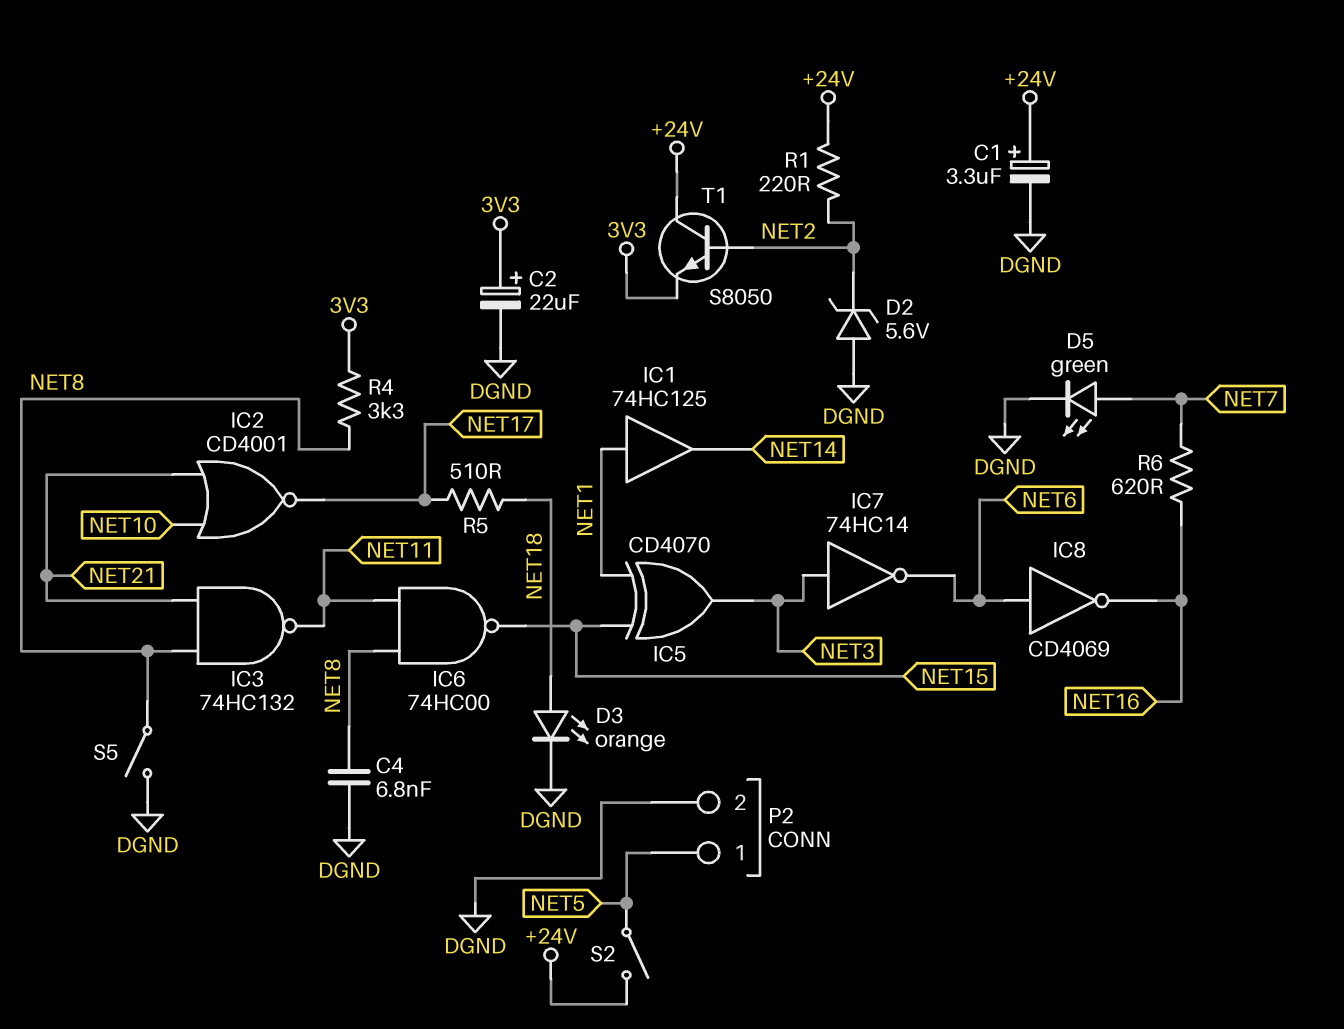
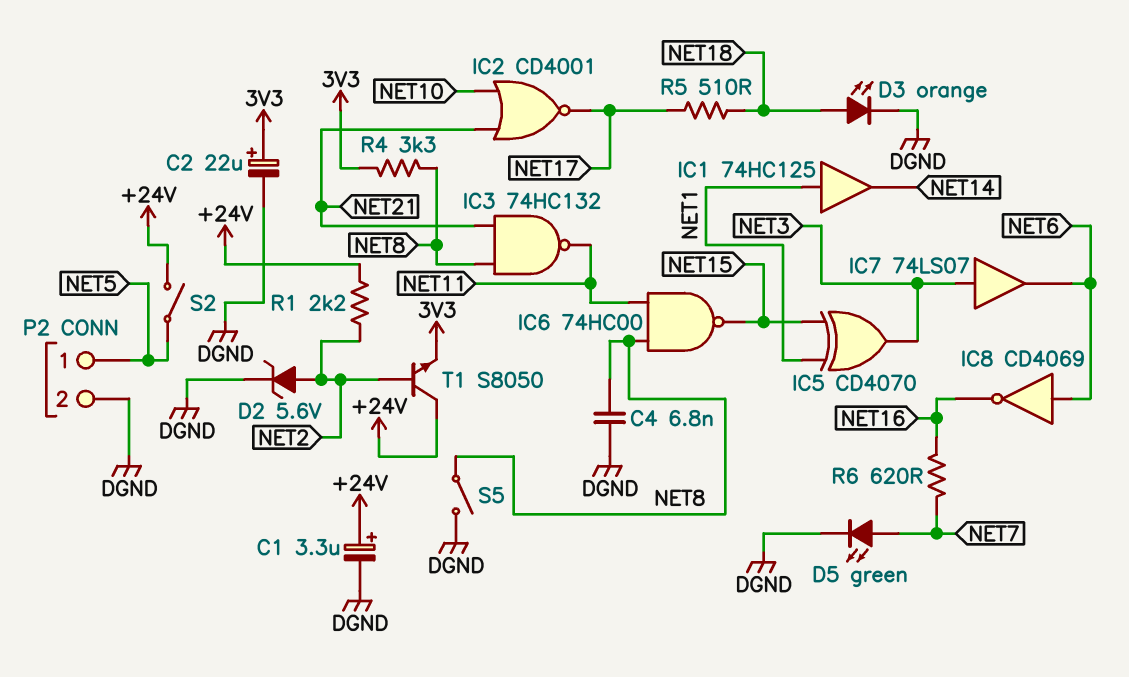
D2: zener 5.6V (A DGND, K NET2) -> zener 5.6V (A NET2, K DGND)
IC7: NOT 74HC14 (in NET3, out NET6) -> buffer 74LS07 (in NET3, out NET6)
R1: 220 (+24V, NET2) -> 2.2k (+24V, NET2)

